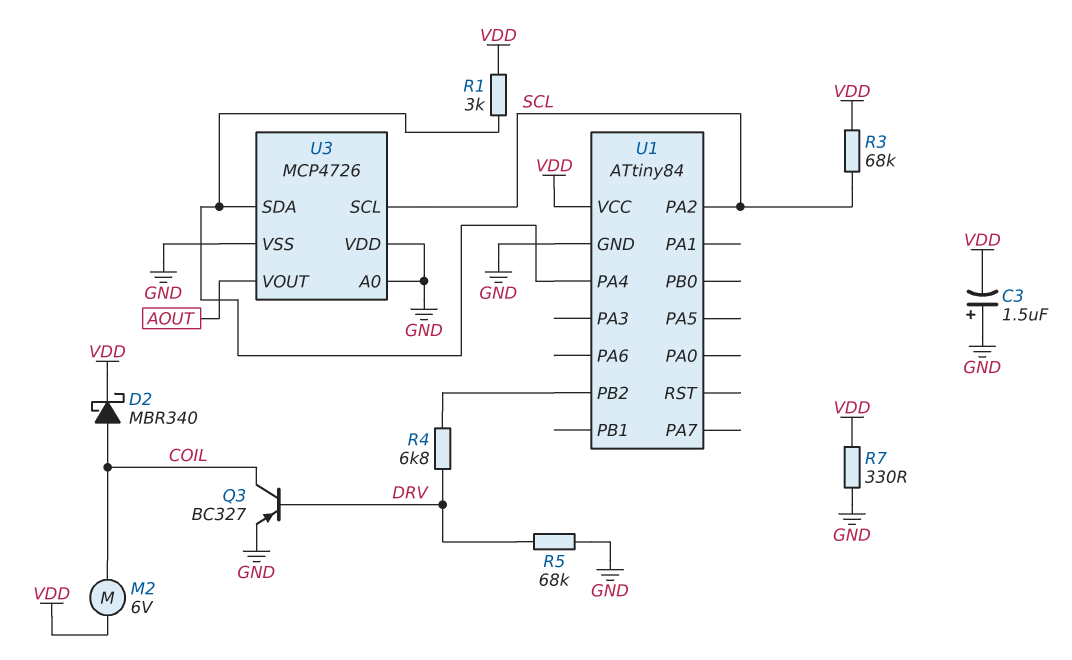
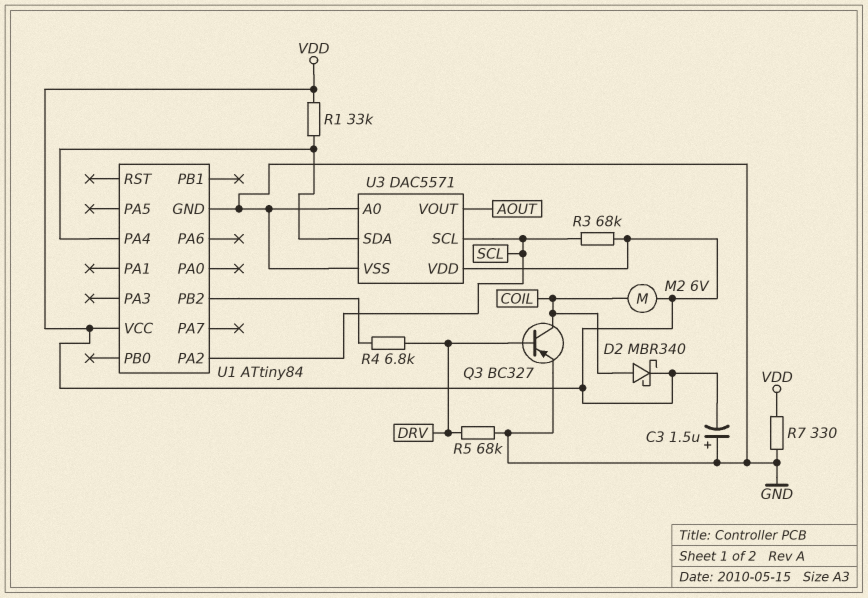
R1: 3k (U1/PA4, VDD) -> 33k (U1/PA4, VDD)
U3: MCP4726 -> DAC5571
U3 pin VDD: GND -> VDD

